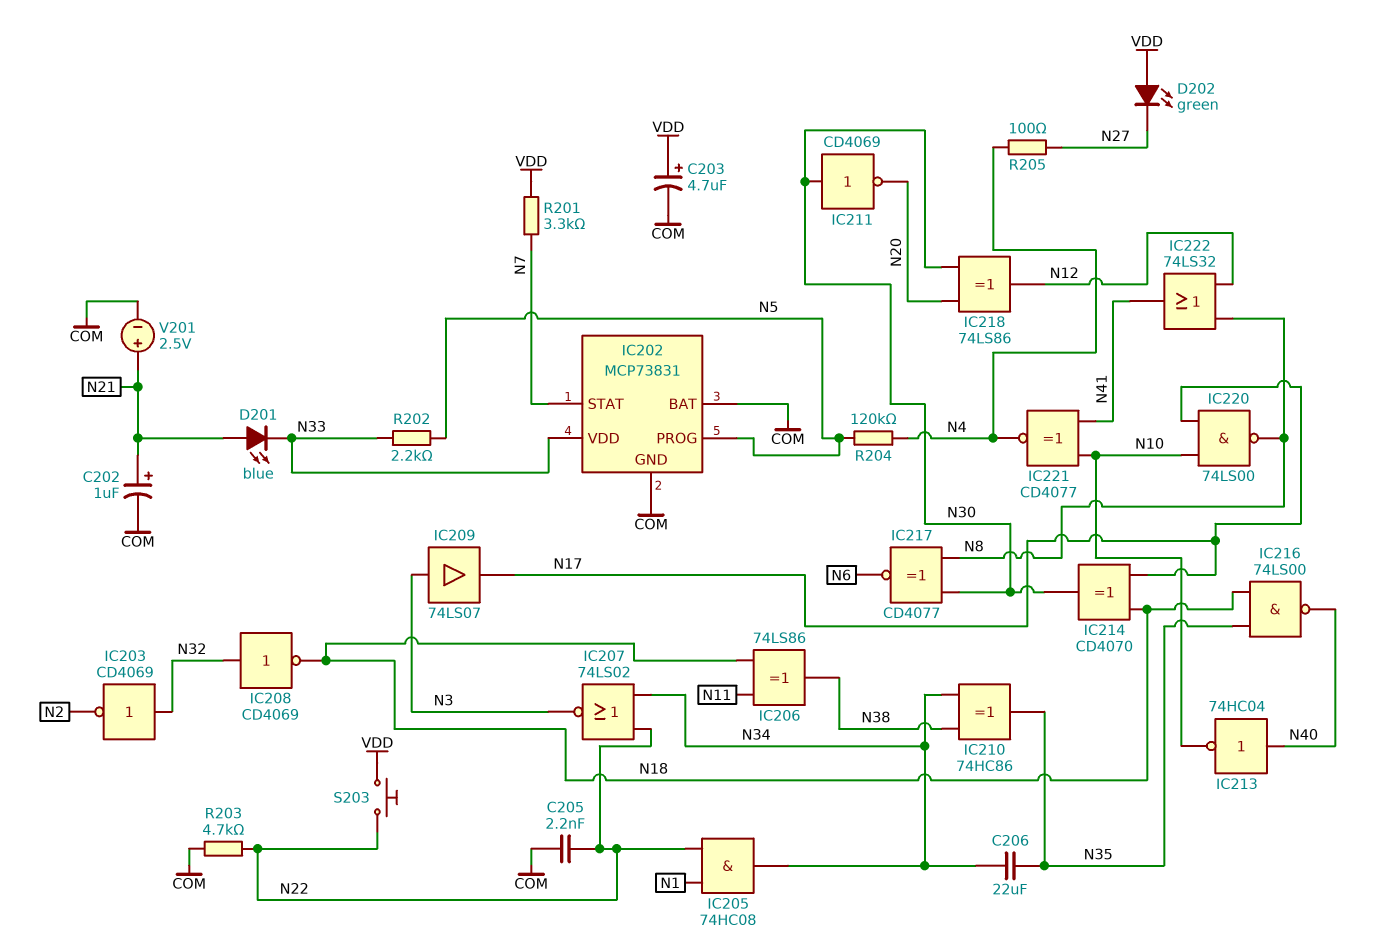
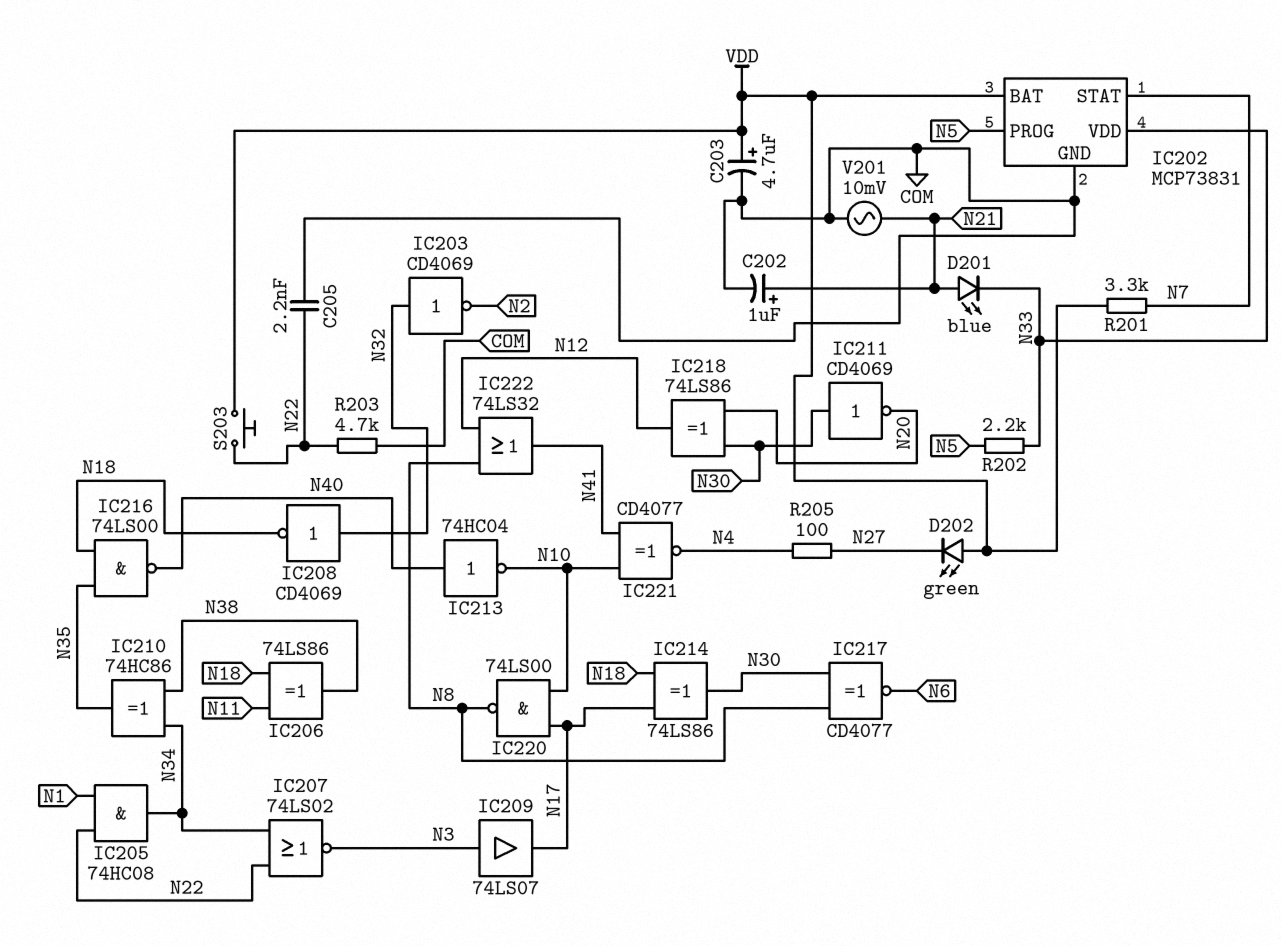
C206: 22uF (N34, N35) -> none
IC202 pin BAT: COM -> VDD
IC214: XOR CD4070 (in N17, in N18, out N30) -> XOR 74LS86 (in N17, in N18, out N30)
R204: 120k (N4, N5) -> none
V201: 2.5V (plus N21, minus COM) -> AC 10mV (COM, N21)

